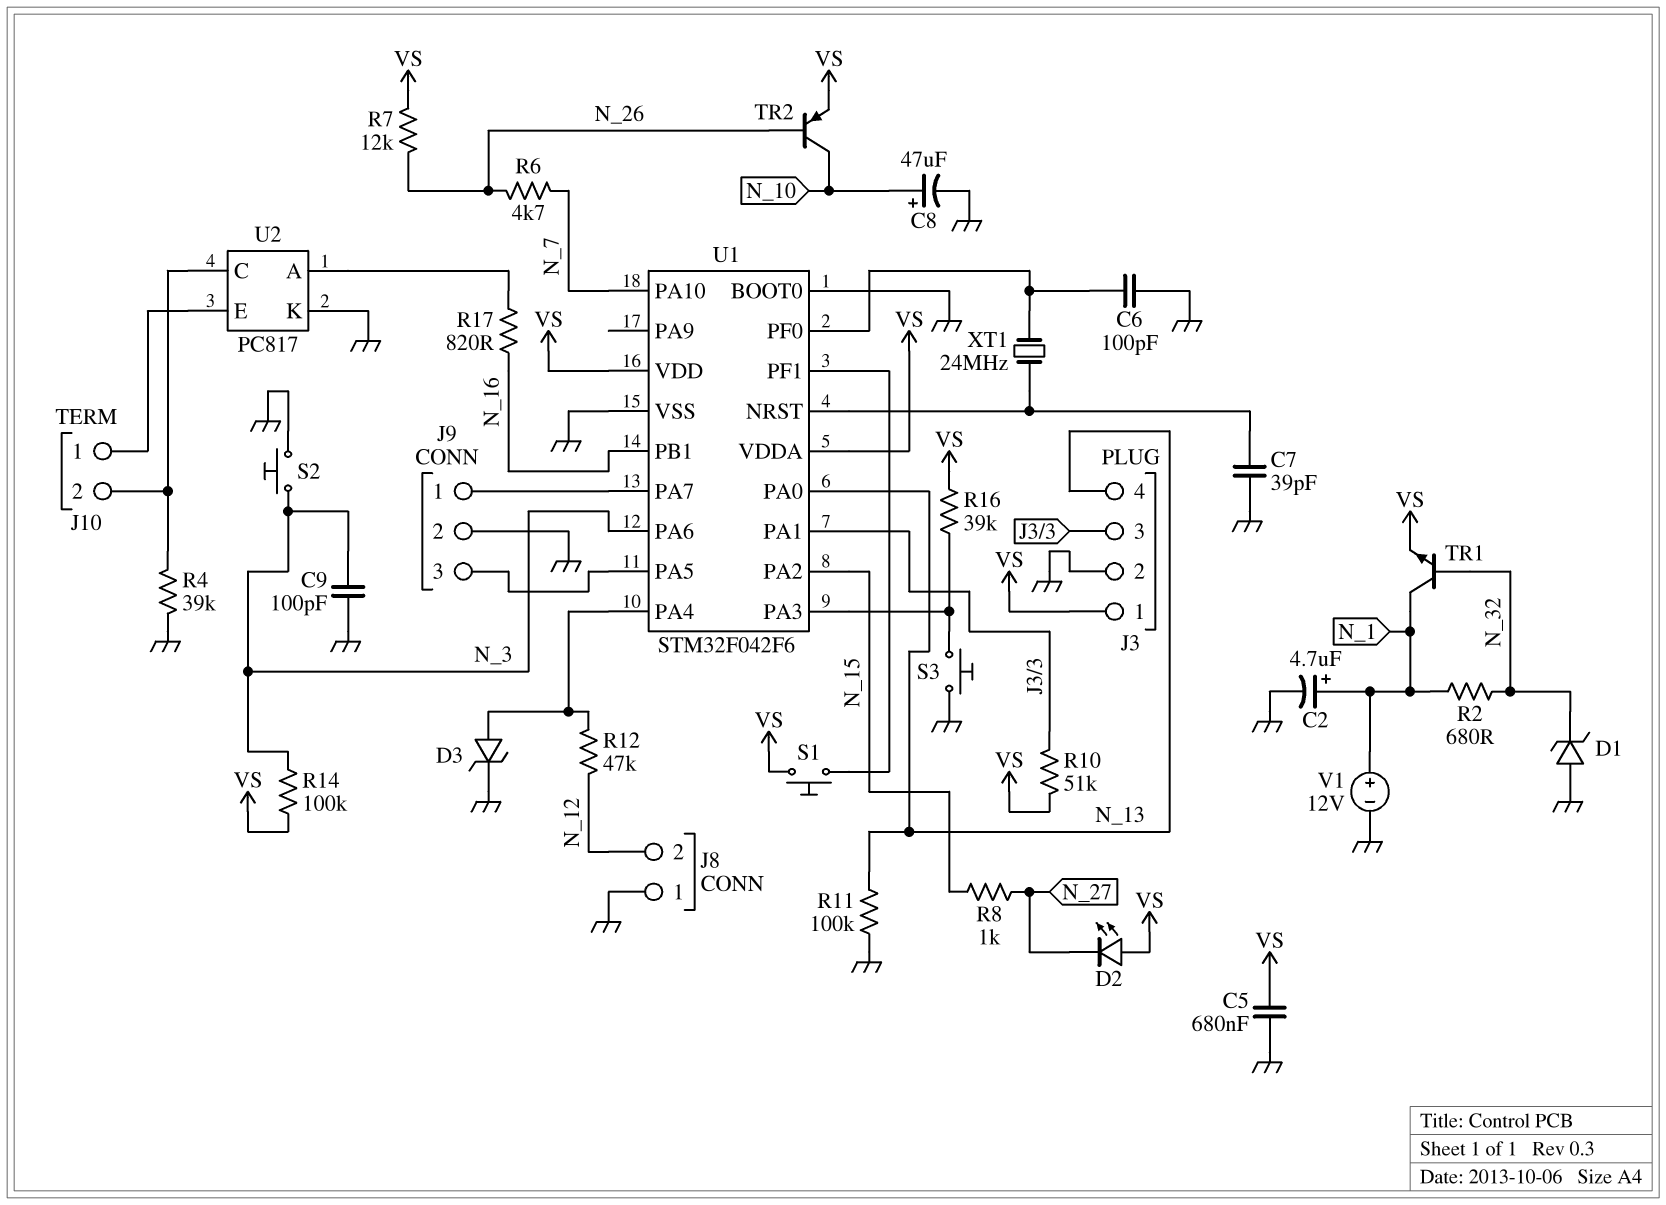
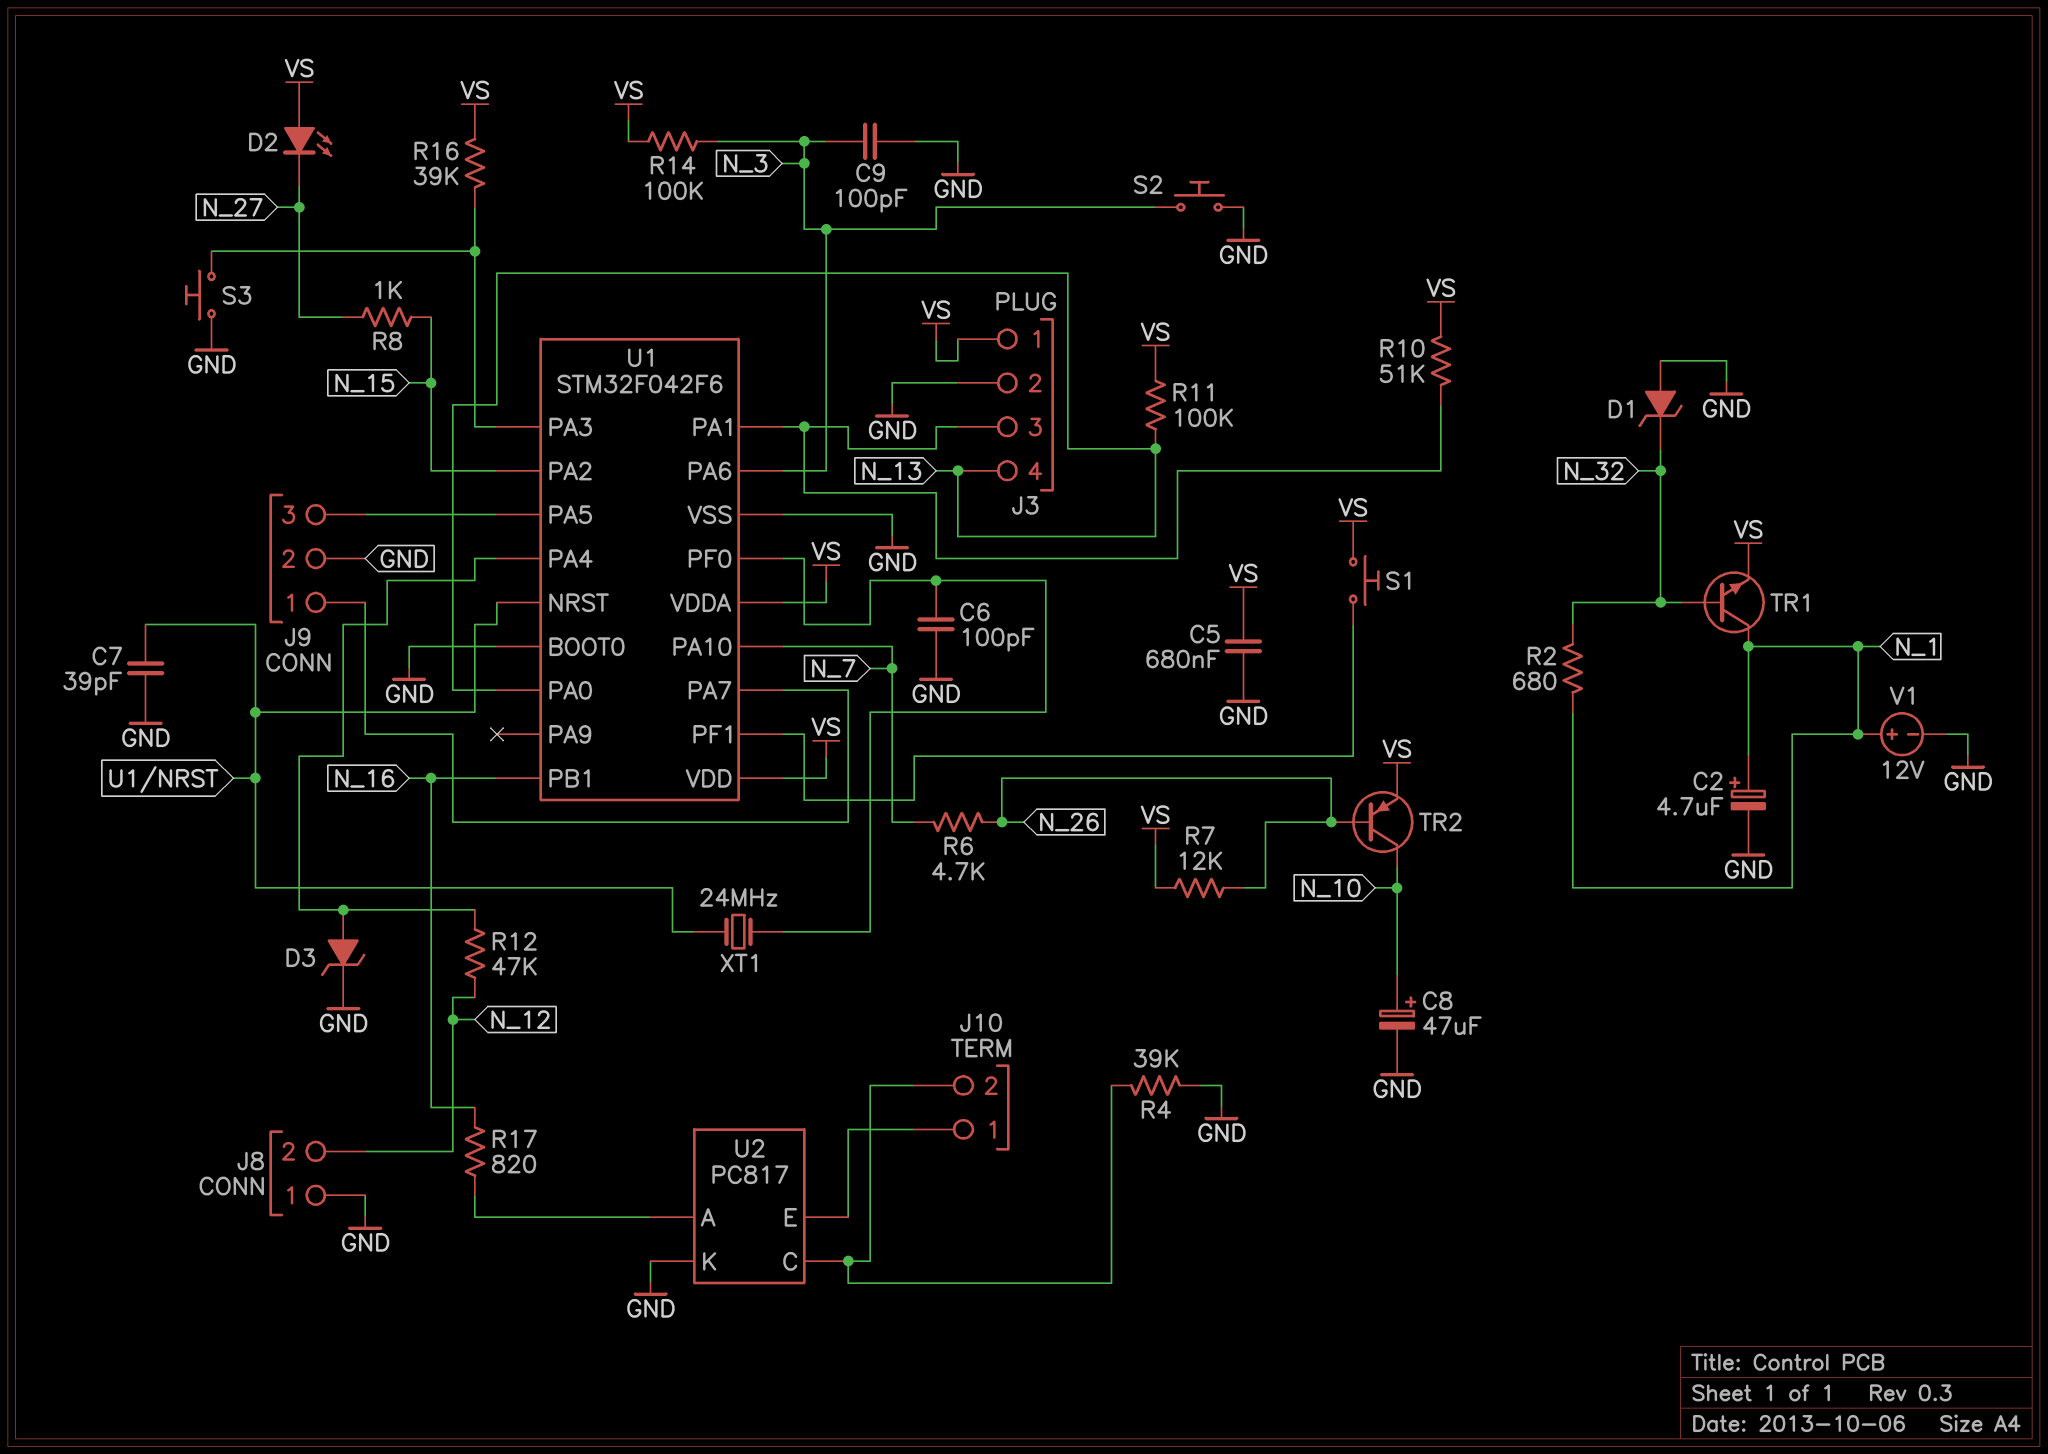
R11: 100k (GND, N_13) -> 100k (N_13, VS)

